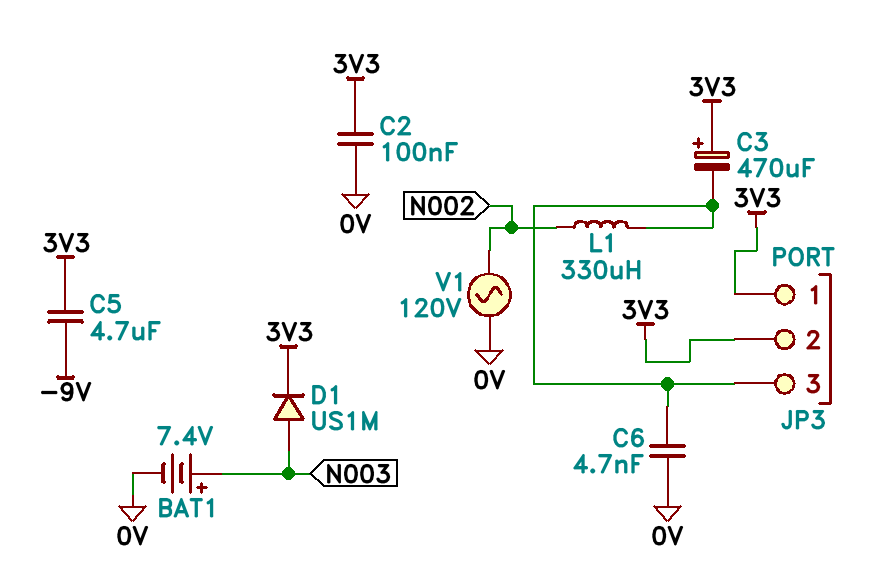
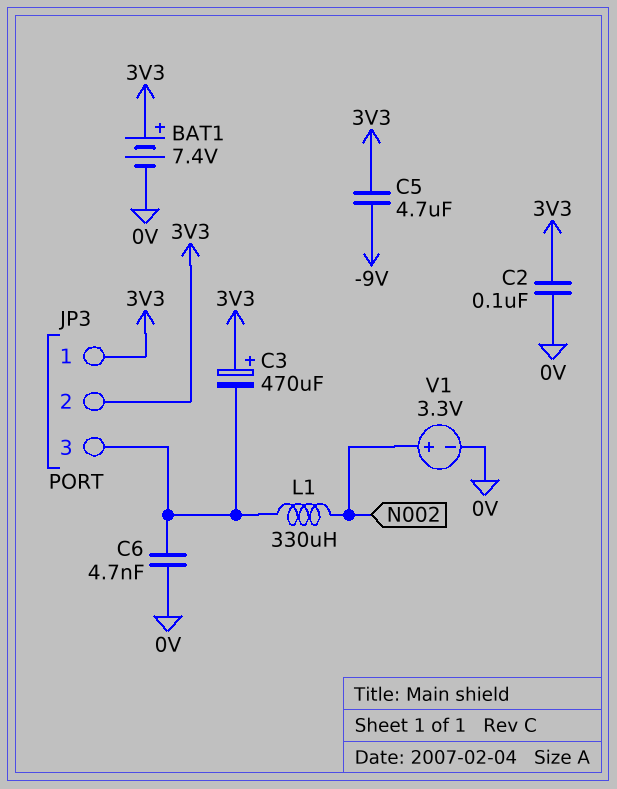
BAT1: 7.4V (plus N003, minus 0V) -> 7.4V (plus 3V3, minus 0V)
D1: diode US1M (A N003, K 3V3) -> none
V1: AC 120V (0V, N002) -> 3.3V (plus N002, minus 0V)

